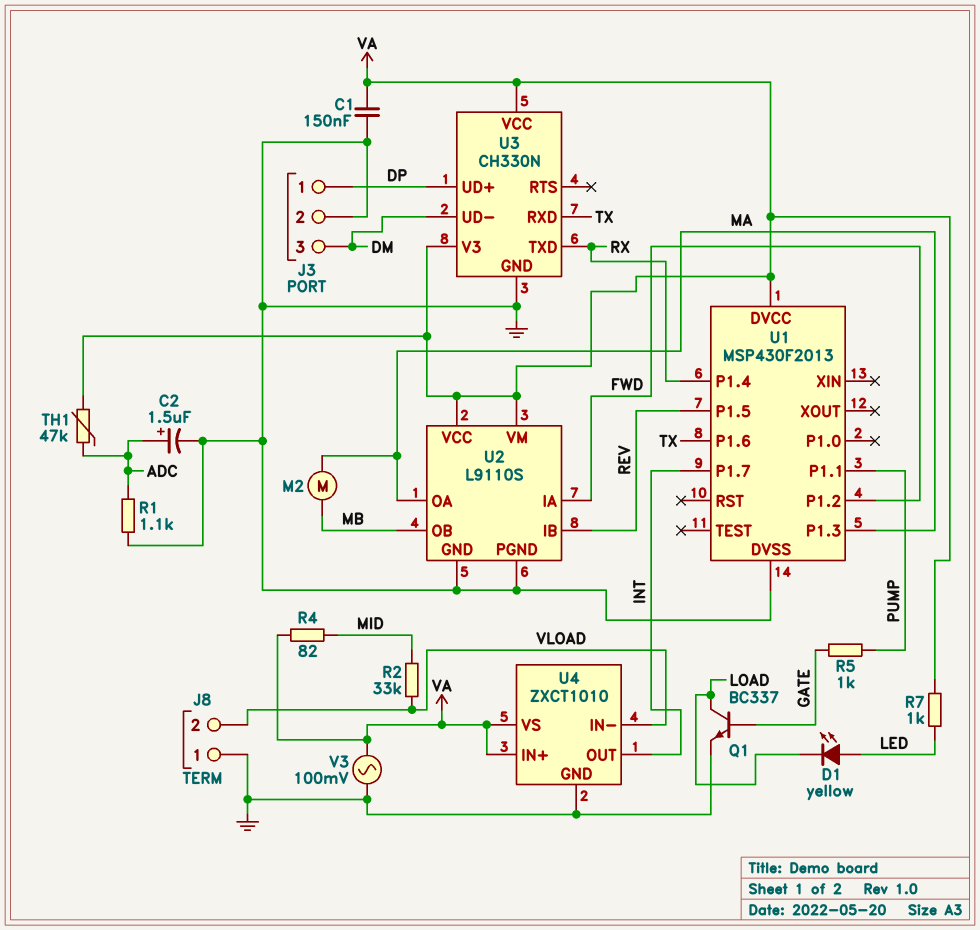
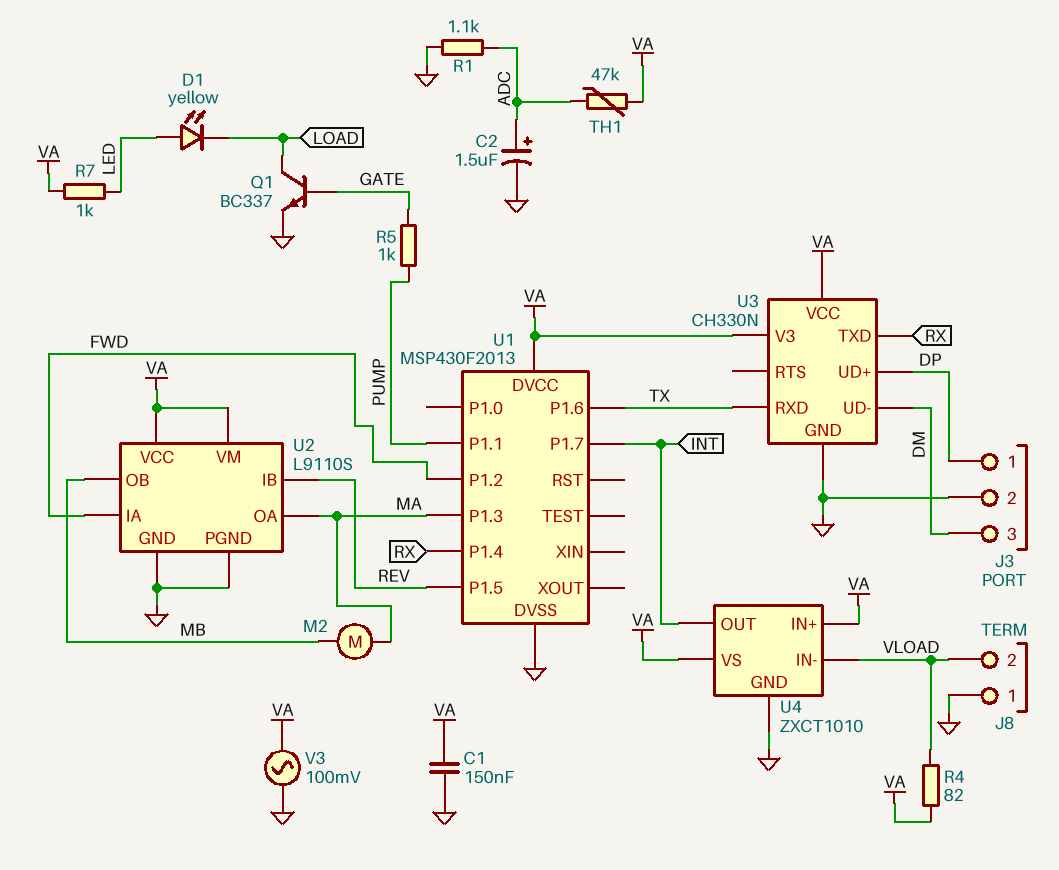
R2: 33k (MID, VLOAD) -> none
R4: 82 (MID, VA) -> 82 (VA, VLOAD)

